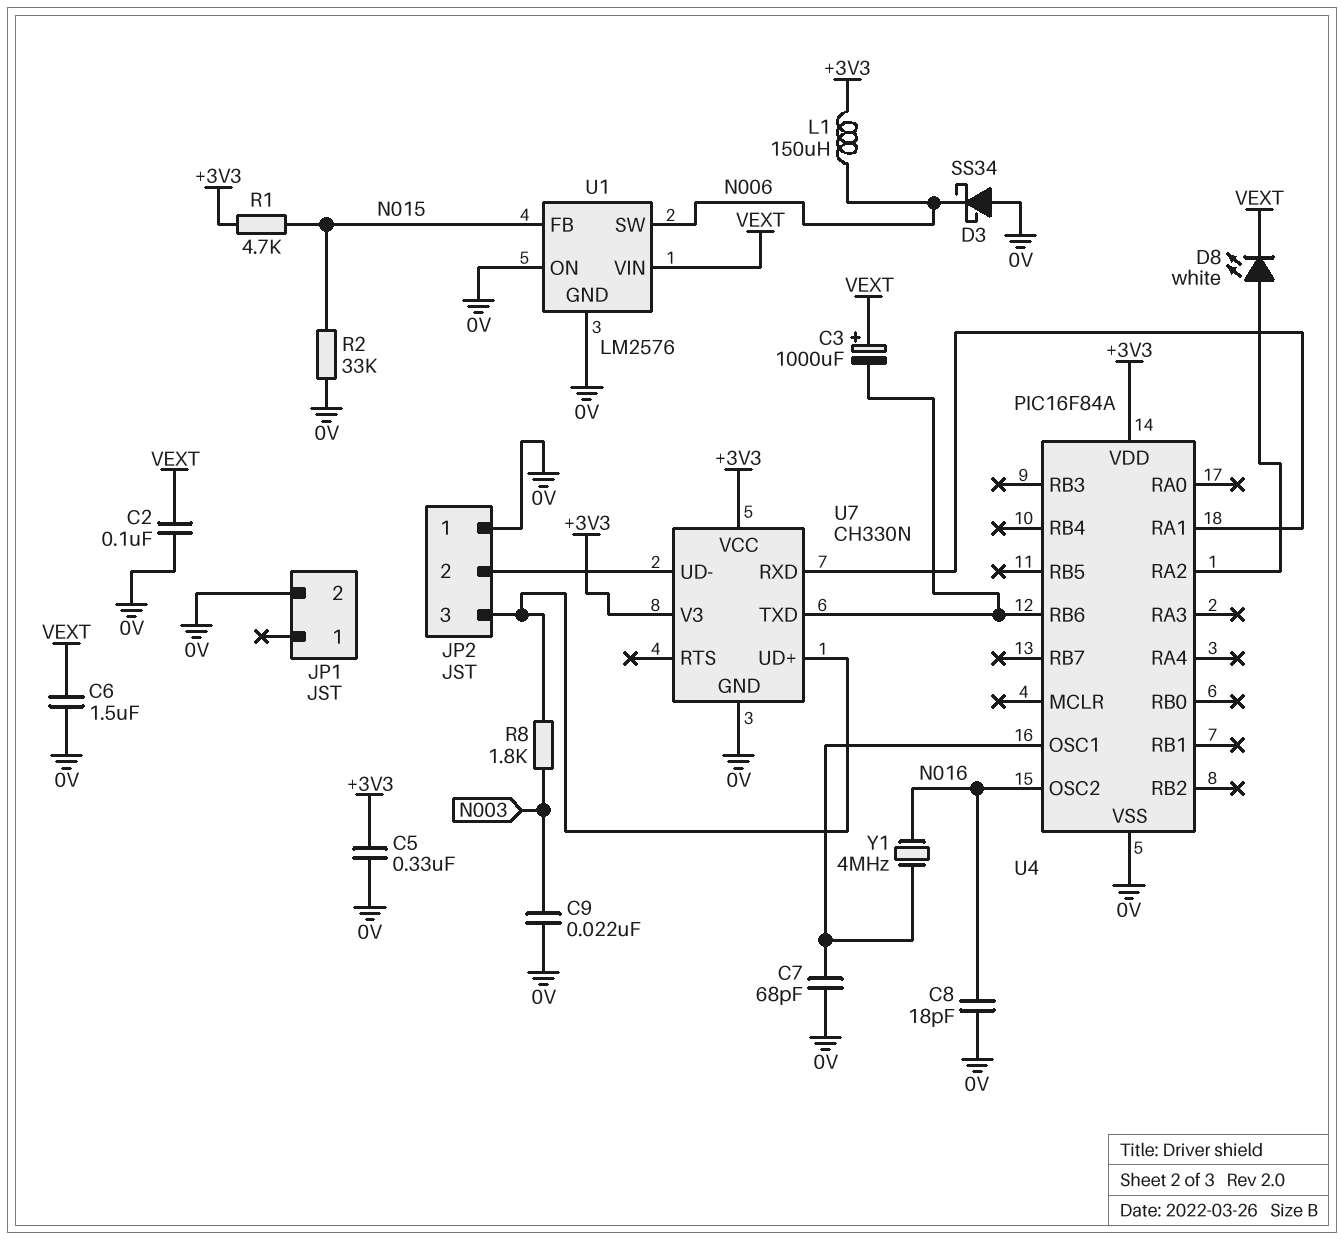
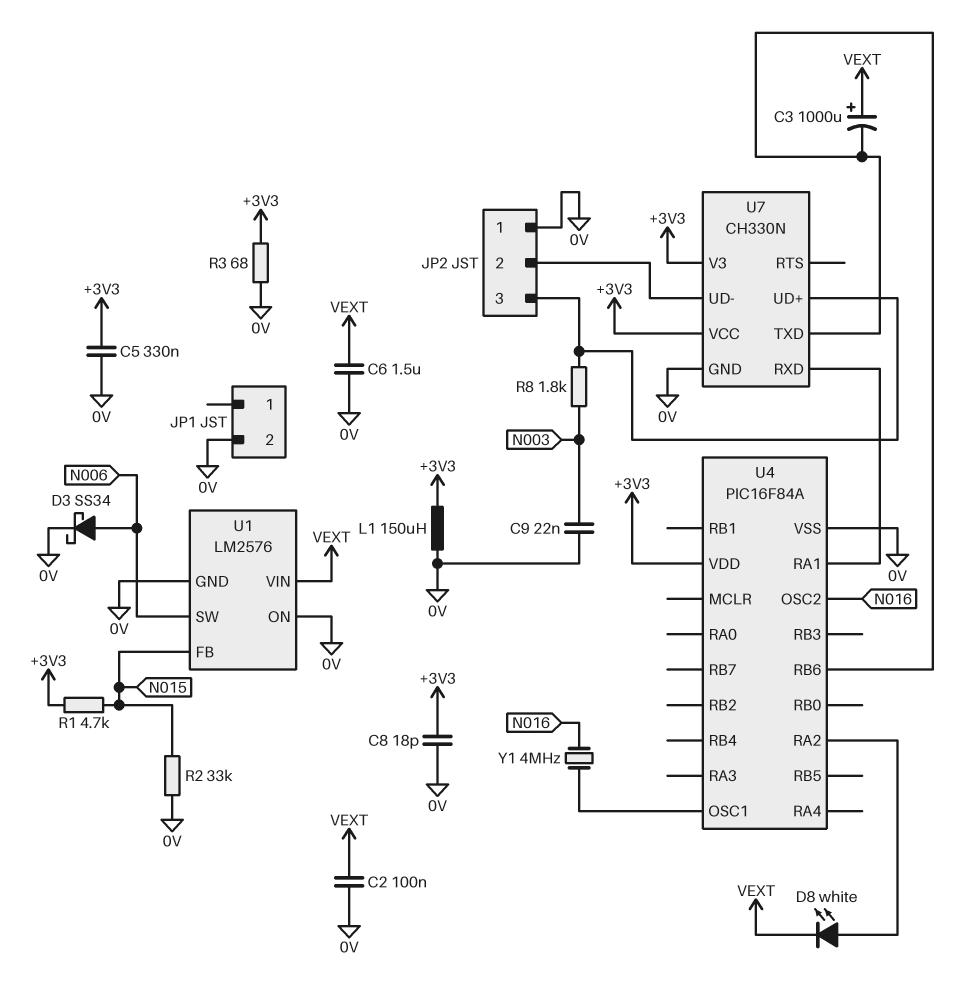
C7: 68pF (0V, U4/OSC1) -> none
C8: 18pF (0V, N016) -> 18pF (+3V3, 0V)
D3: schottky SS34 (A 0V, K N006) -> schottky SS34 (A N006, K 0V)
L1: 150uH (+3V3, N006) -> 150uH (+3V3, 0V)
R3: none -> 68 (+3V3, 0V)

